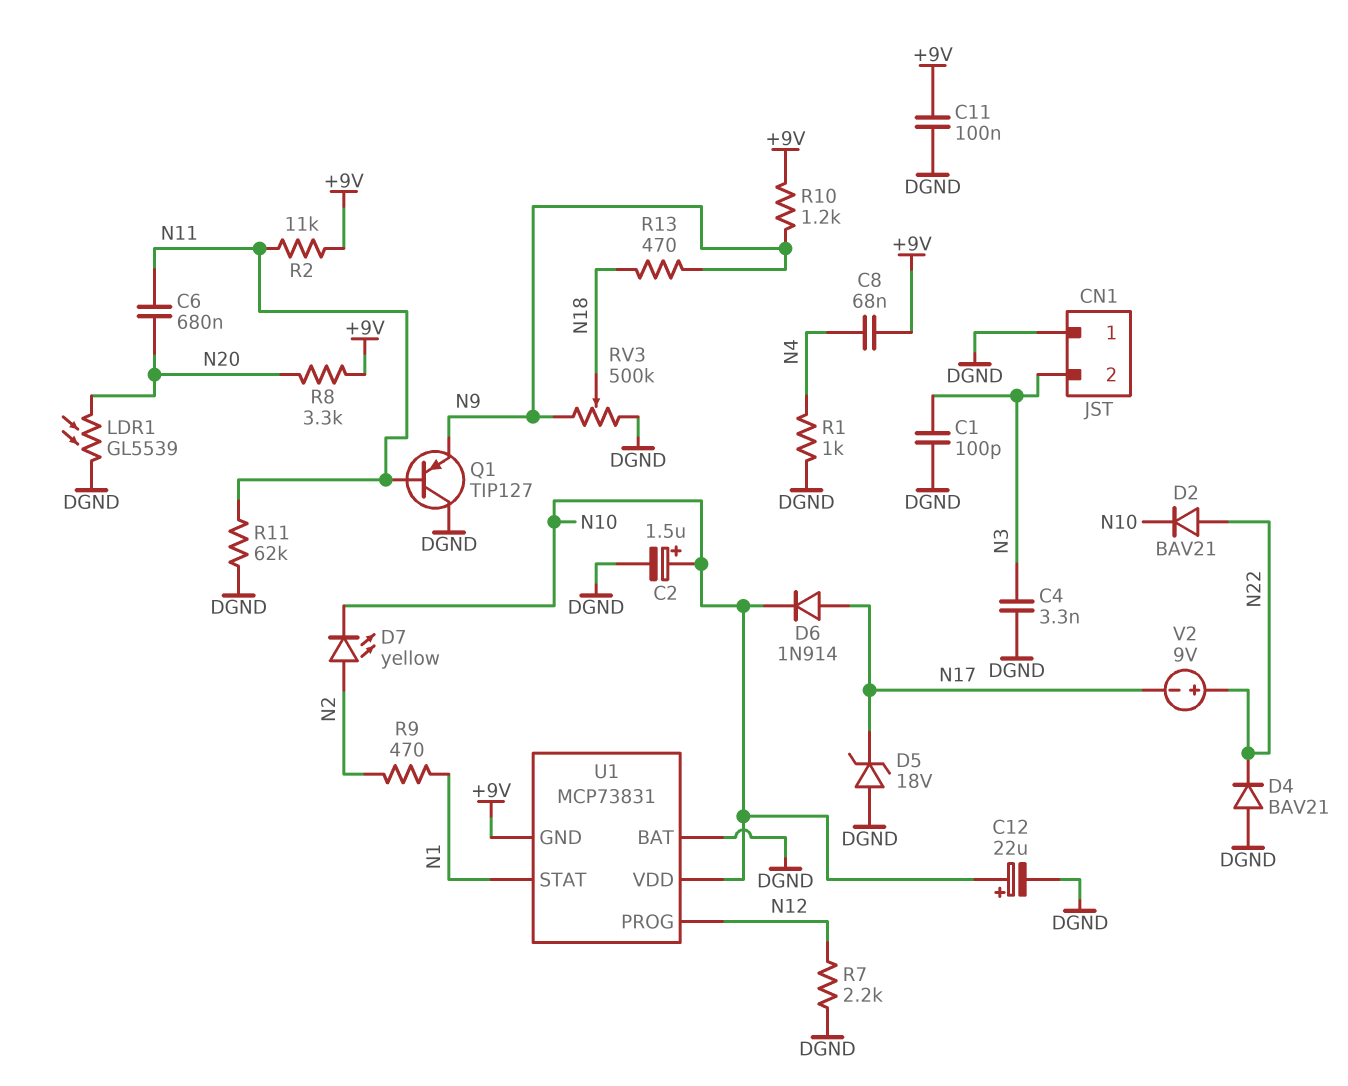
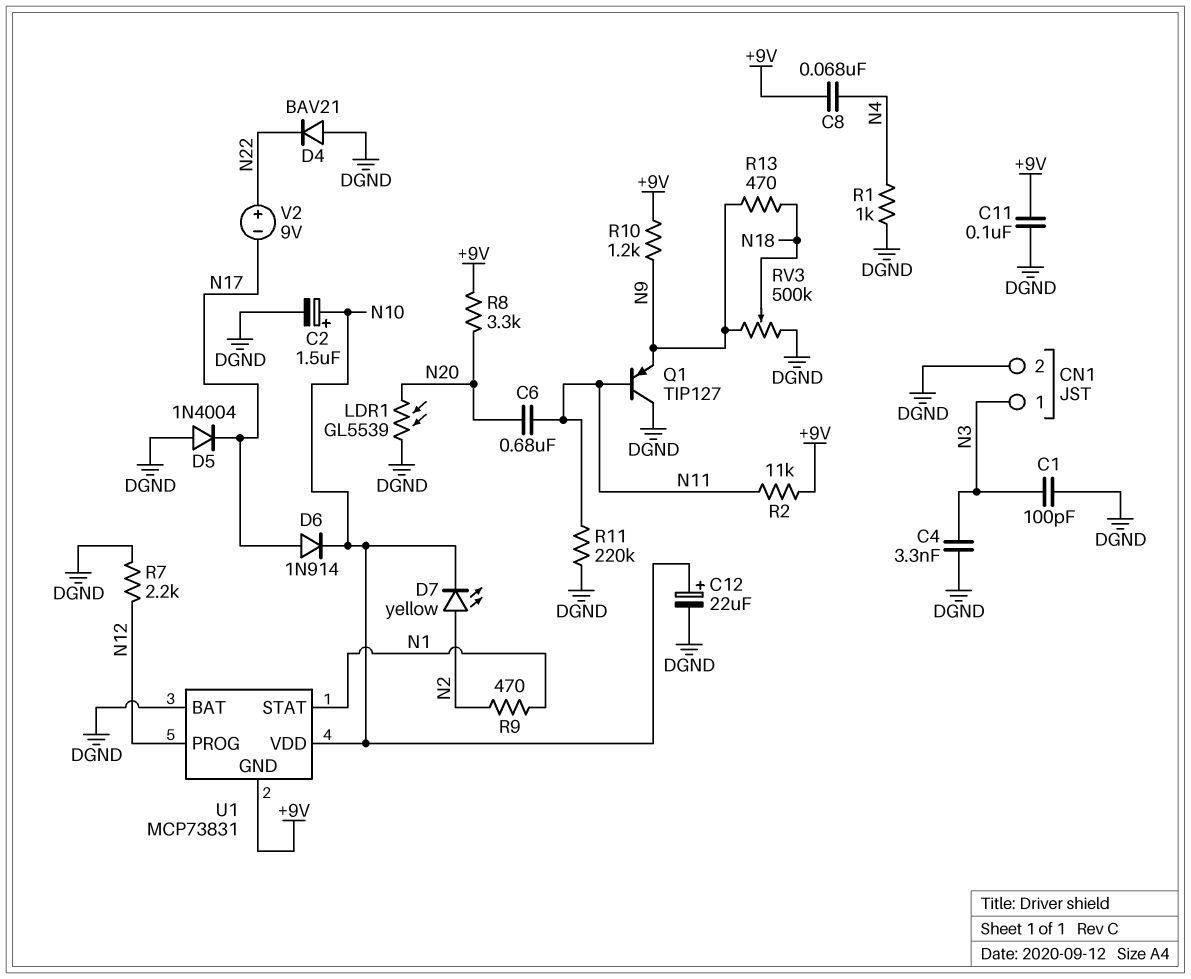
CN1 pin 1: DGND -> N3
CN1 pin 2: N3 -> DGND
D2: diode BAV21 (A N22, K N10) -> none
D5: zener 18V (A DGND, K N17) -> diode 1N4004 (A DGND, K N17)
R11: 62k (DGND, N11) -> 220k (DGND, N11)

